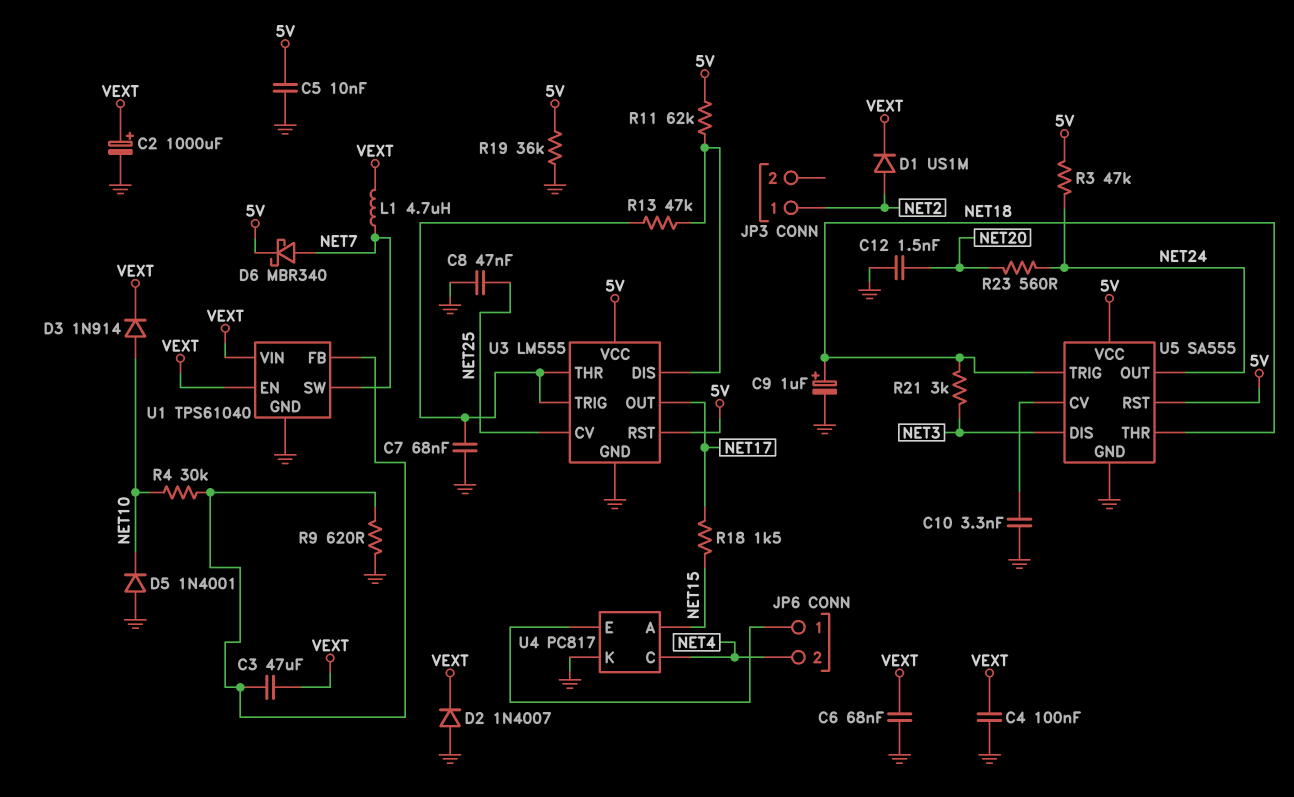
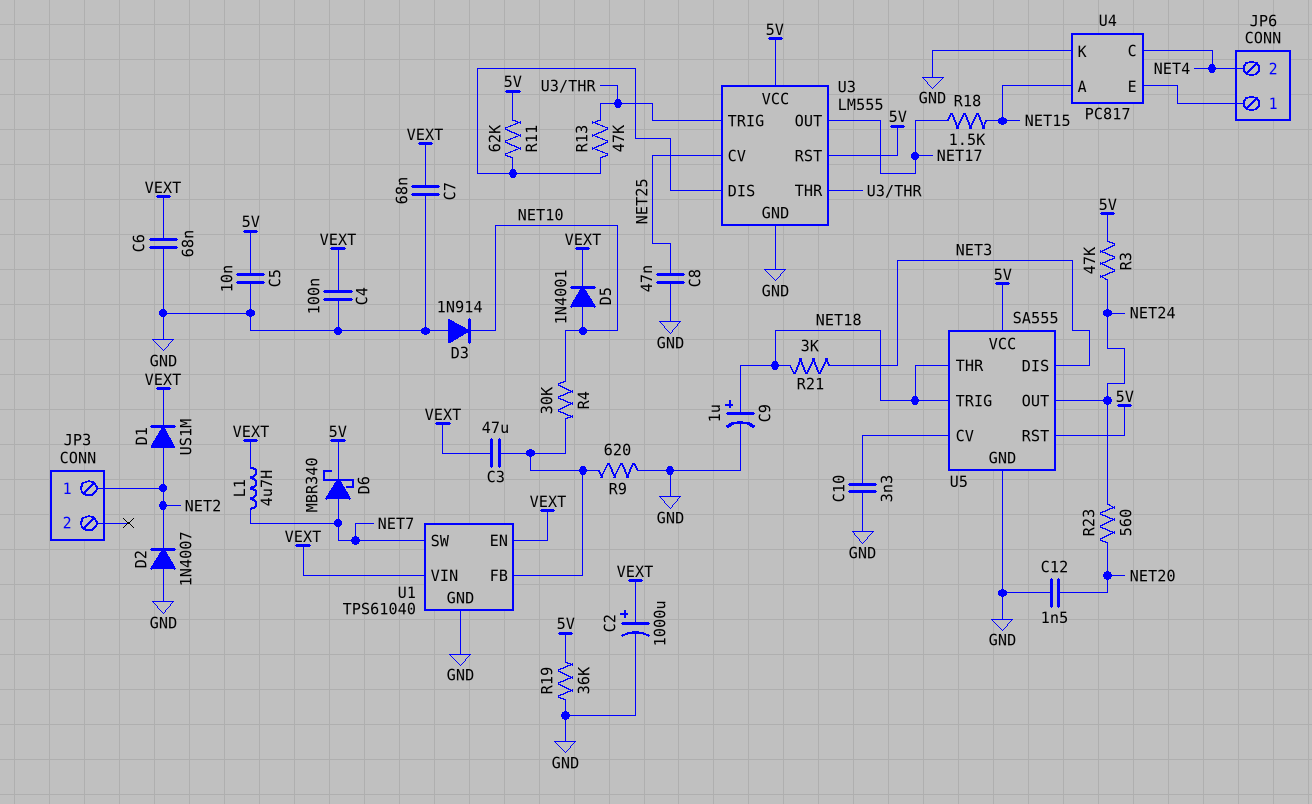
C7: 68nF (GND, U3/THR) -> 68nF (GND, VEXT)
D2: diode 1N4007 (A GND, K VEXT) -> diode 1N4007 (A GND, K NET2)
D3: diode 1N914 (A NET10, K VEXT) -> diode 1N914 (A GND, K NET10)
D5: diode 1N4001 (A GND, K NET10) -> diode 1N4001 (A NET10, K VEXT)

